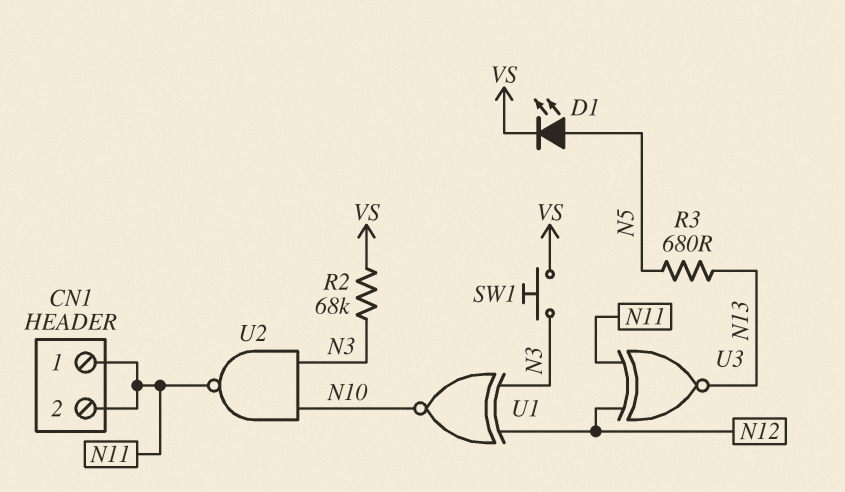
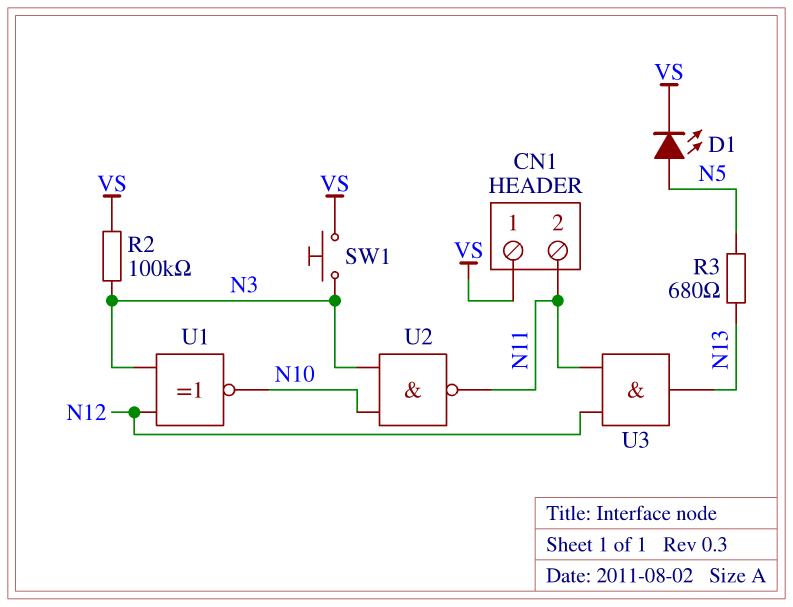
CN1 pin 1: N11 -> VS
R2: 68k (N3, VS) -> 100k (N3, VS)
U3: XNOR (in N11, in N12, out N13) -> AND (in N11, in N12, out N13)

